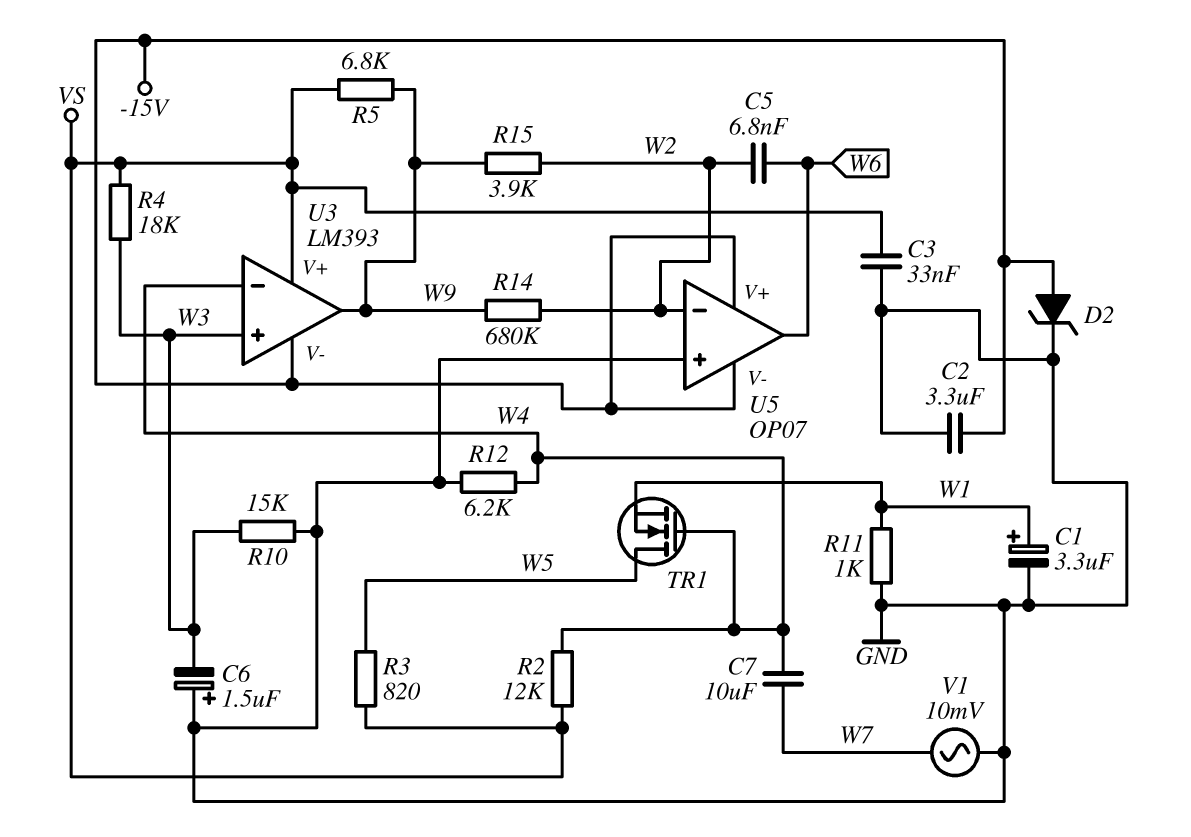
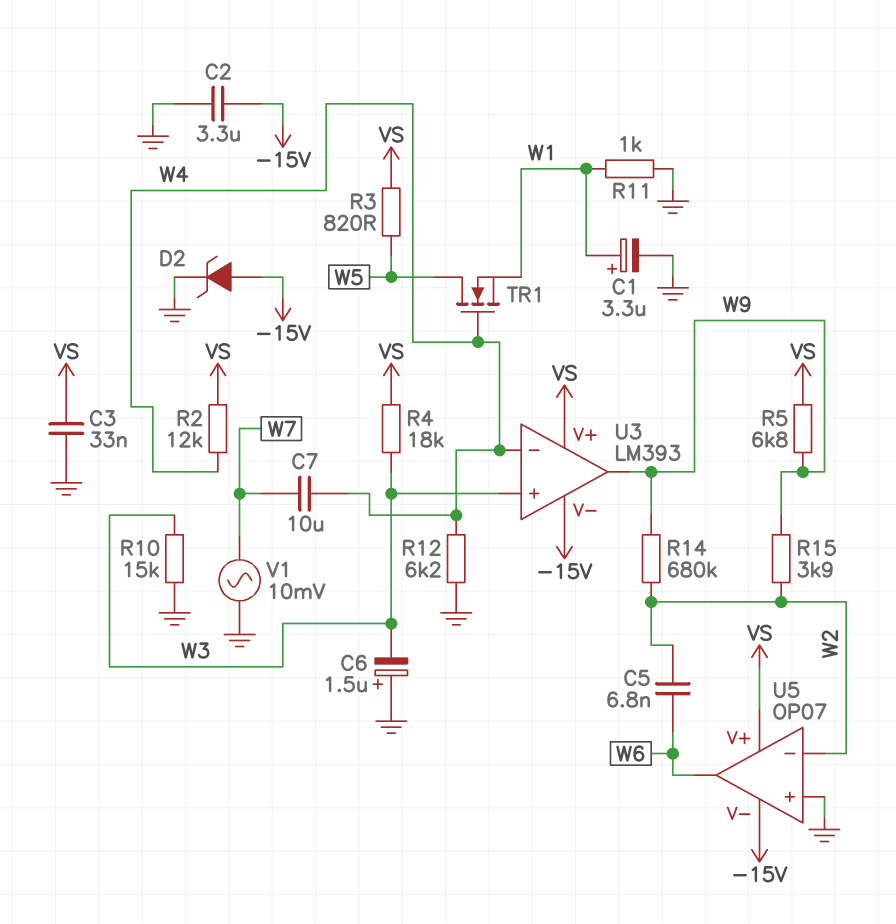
U5 pin V+: -15V -> VS

